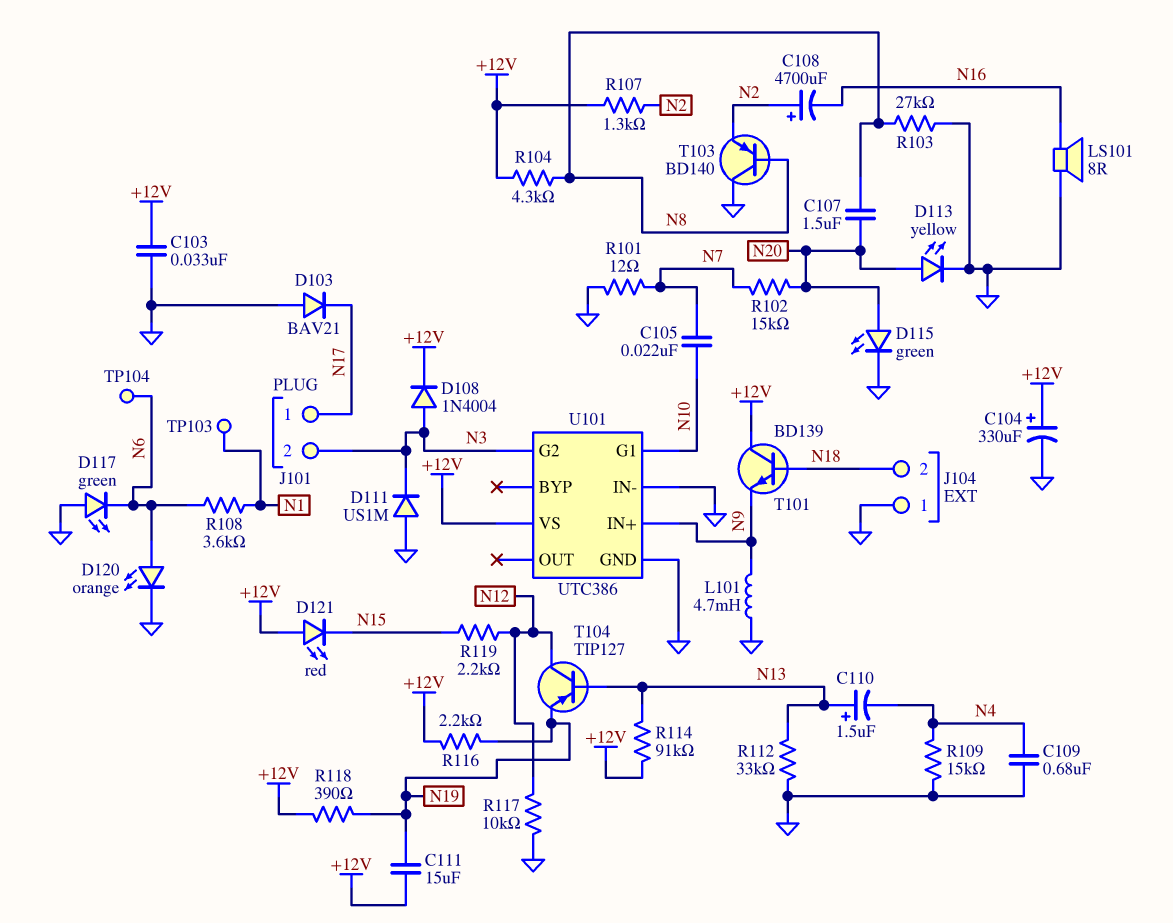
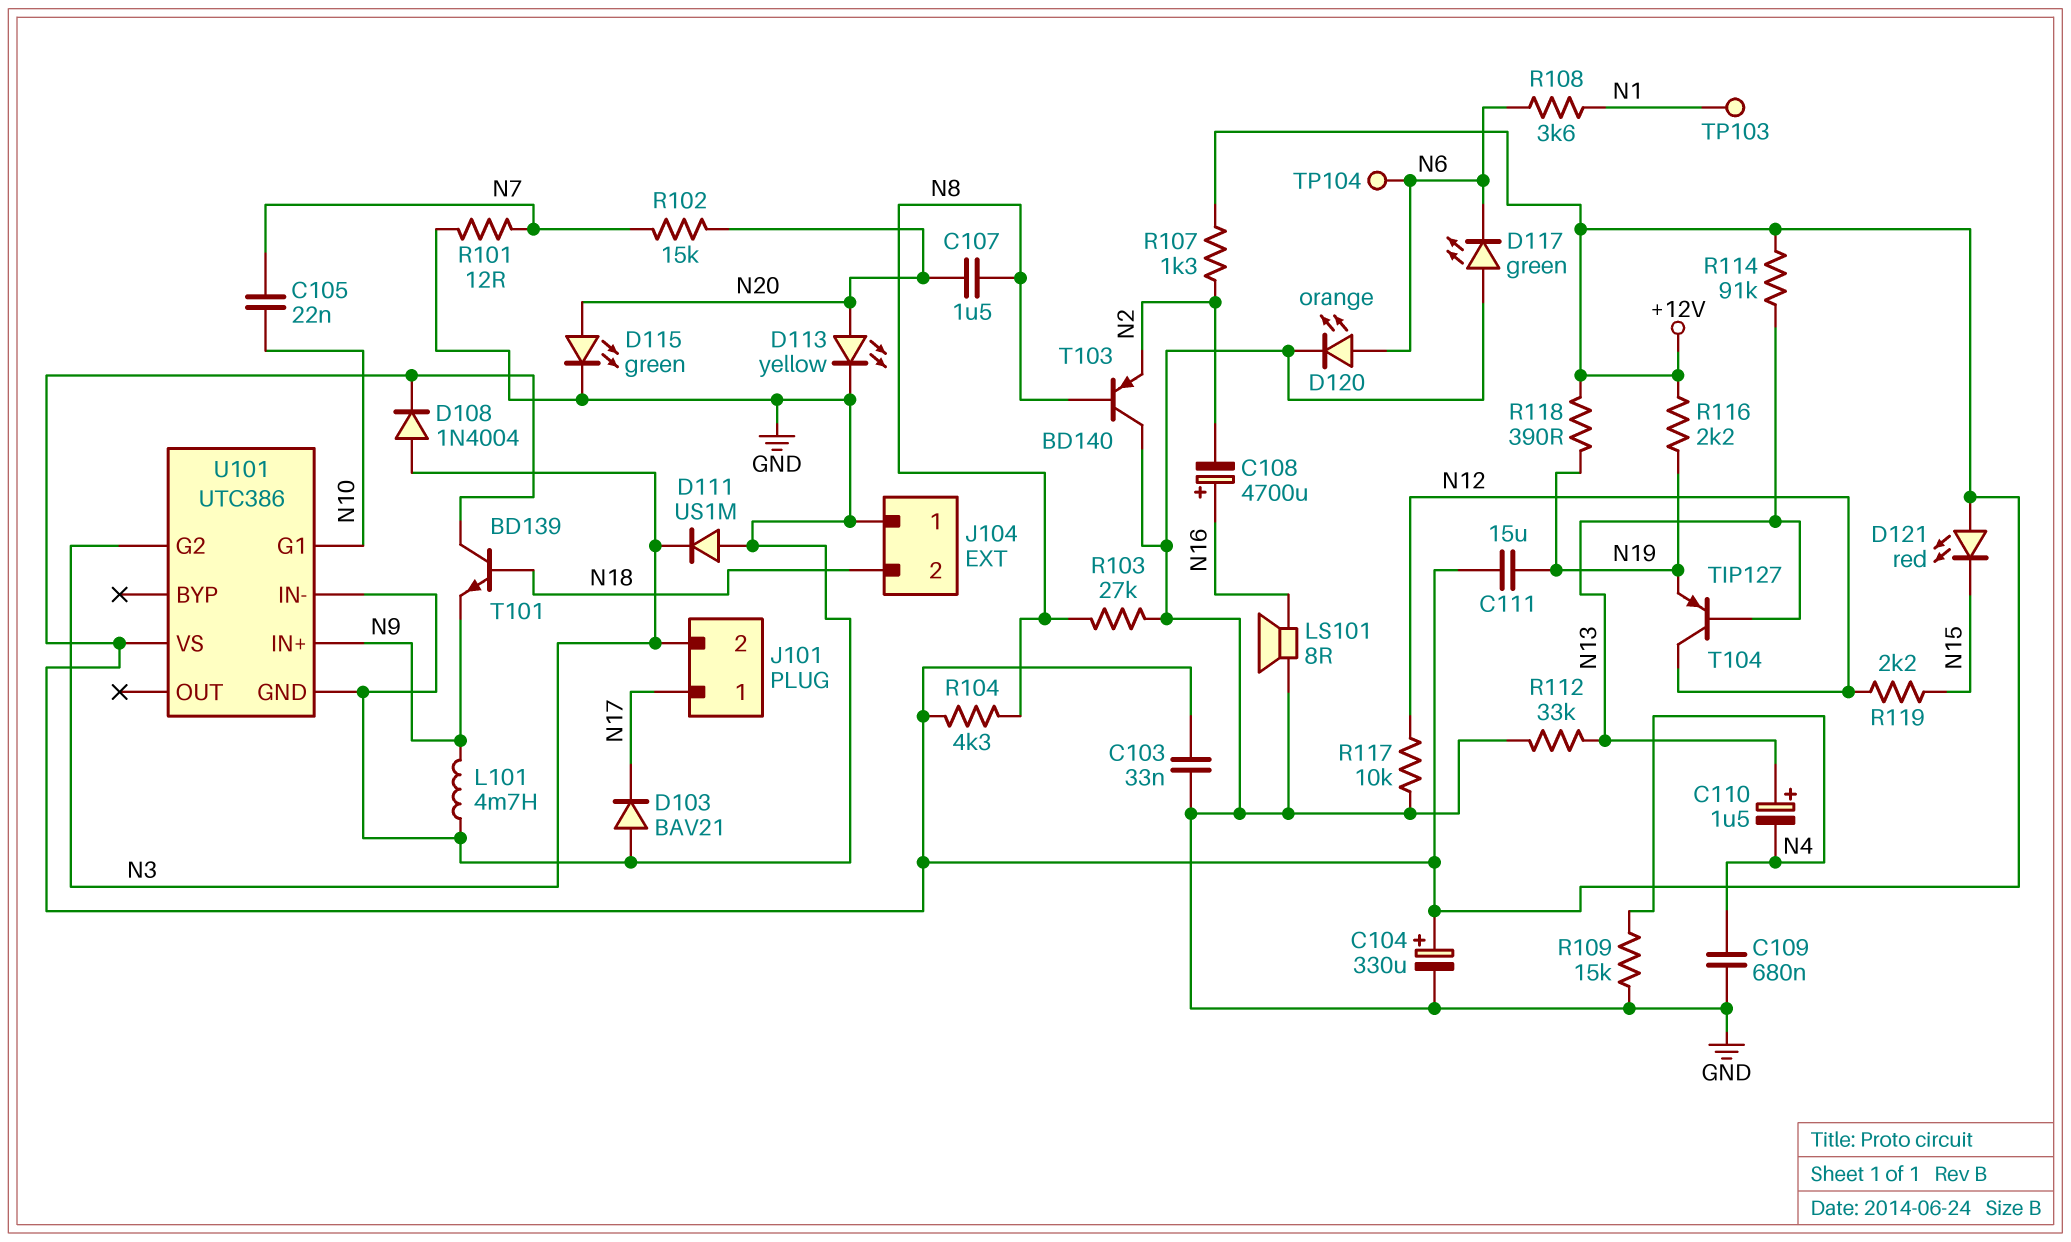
C108: 4700uF (plus N2, minus N16) -> 4700uF (plus N16, minus N2)

